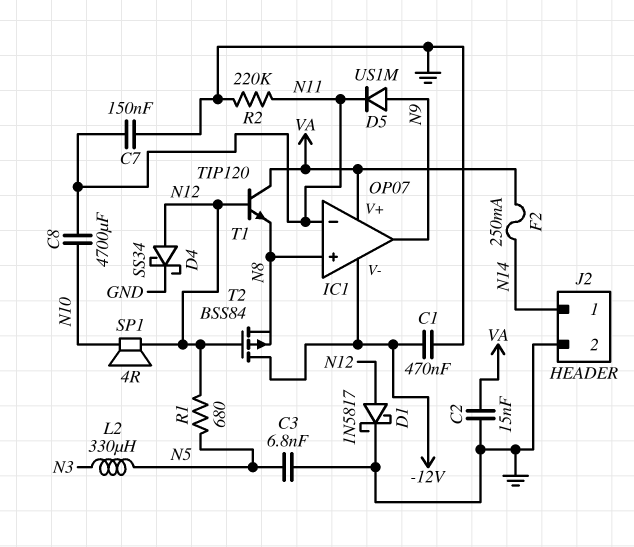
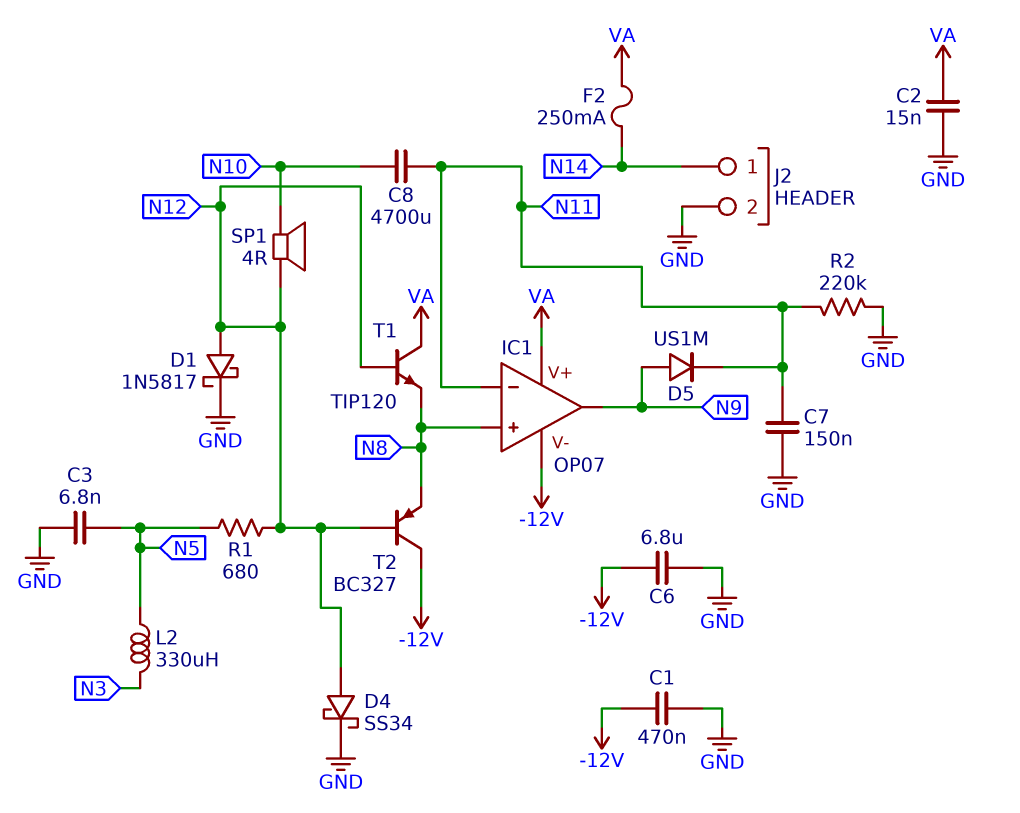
C6: none -> 6.8uF (-12V, GND)
T2: PMOS BSS84 (G N12, D -12V, S N8) -> PNP BC327 (B N12, C -12V, E N8)

